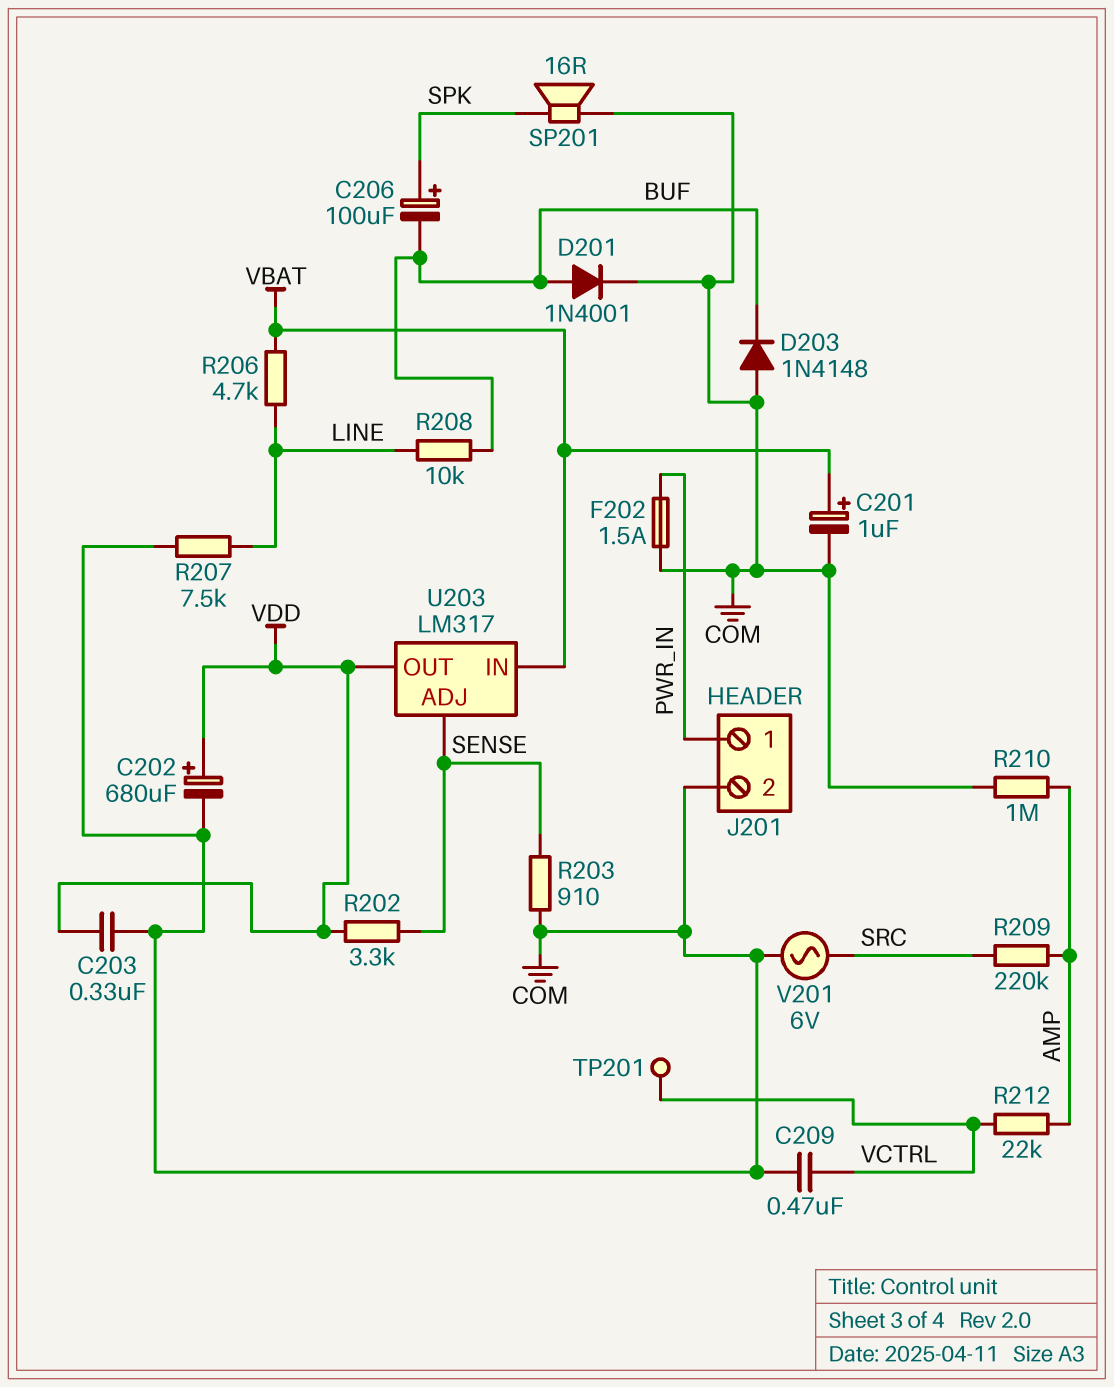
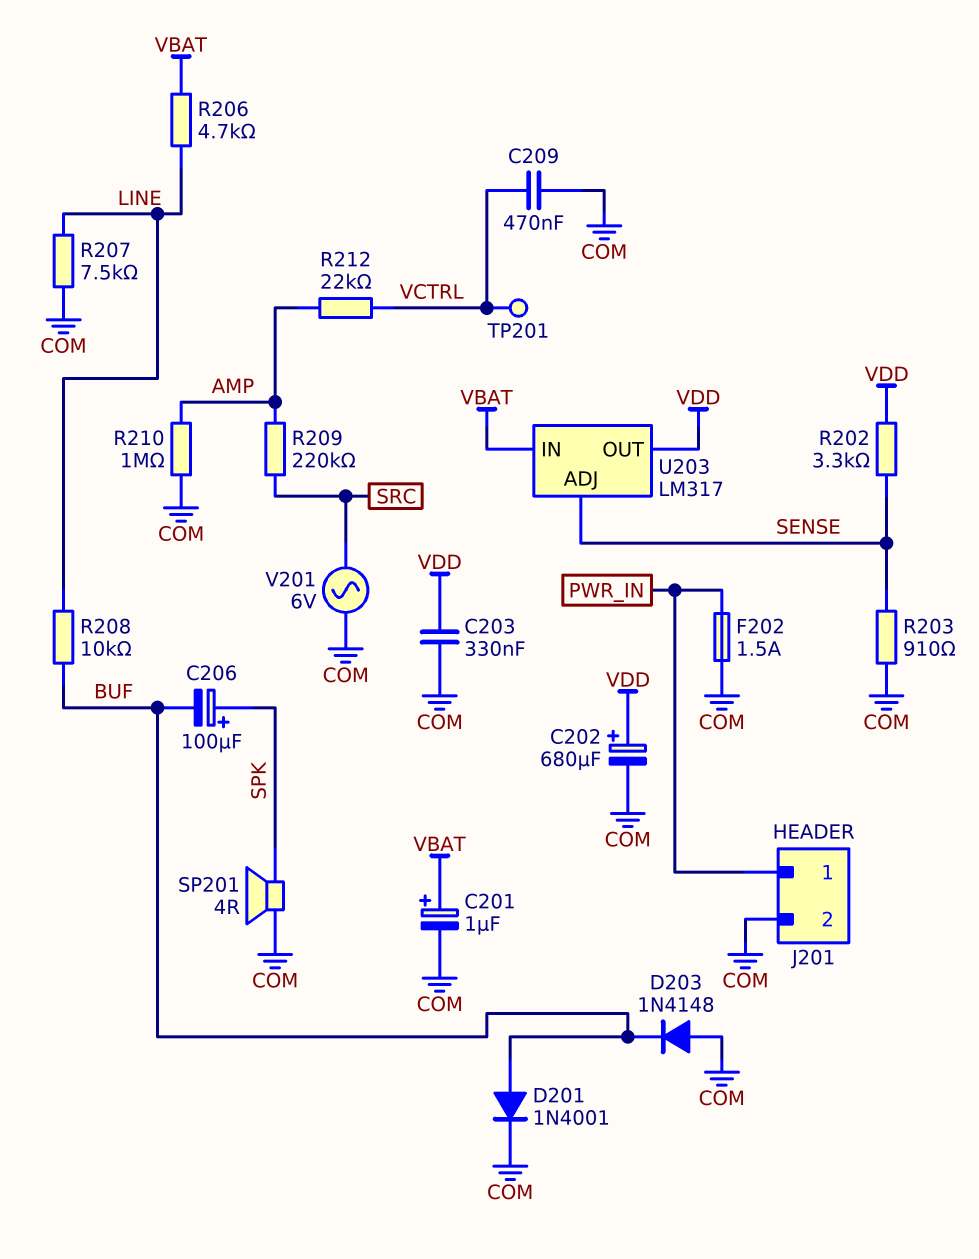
SP201: speaker 16R (COM, SPK) -> speaker 4R (COM, SPK)

